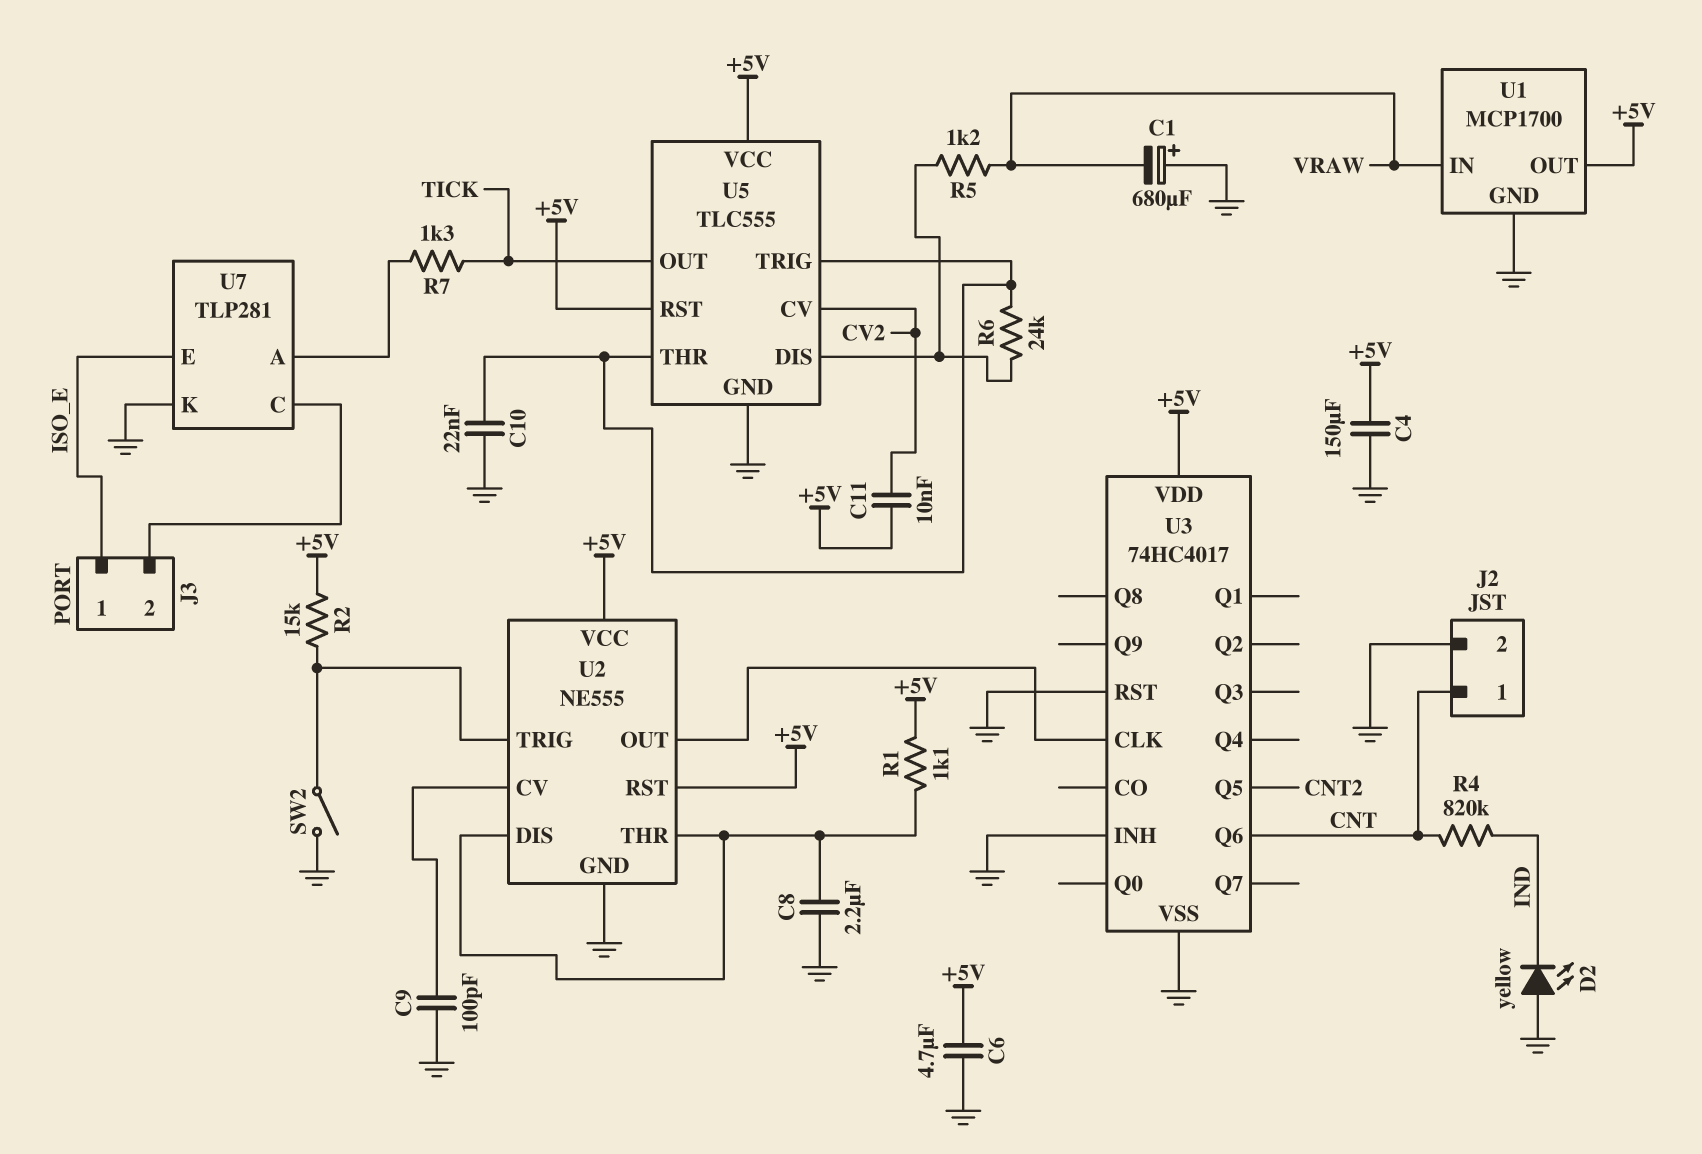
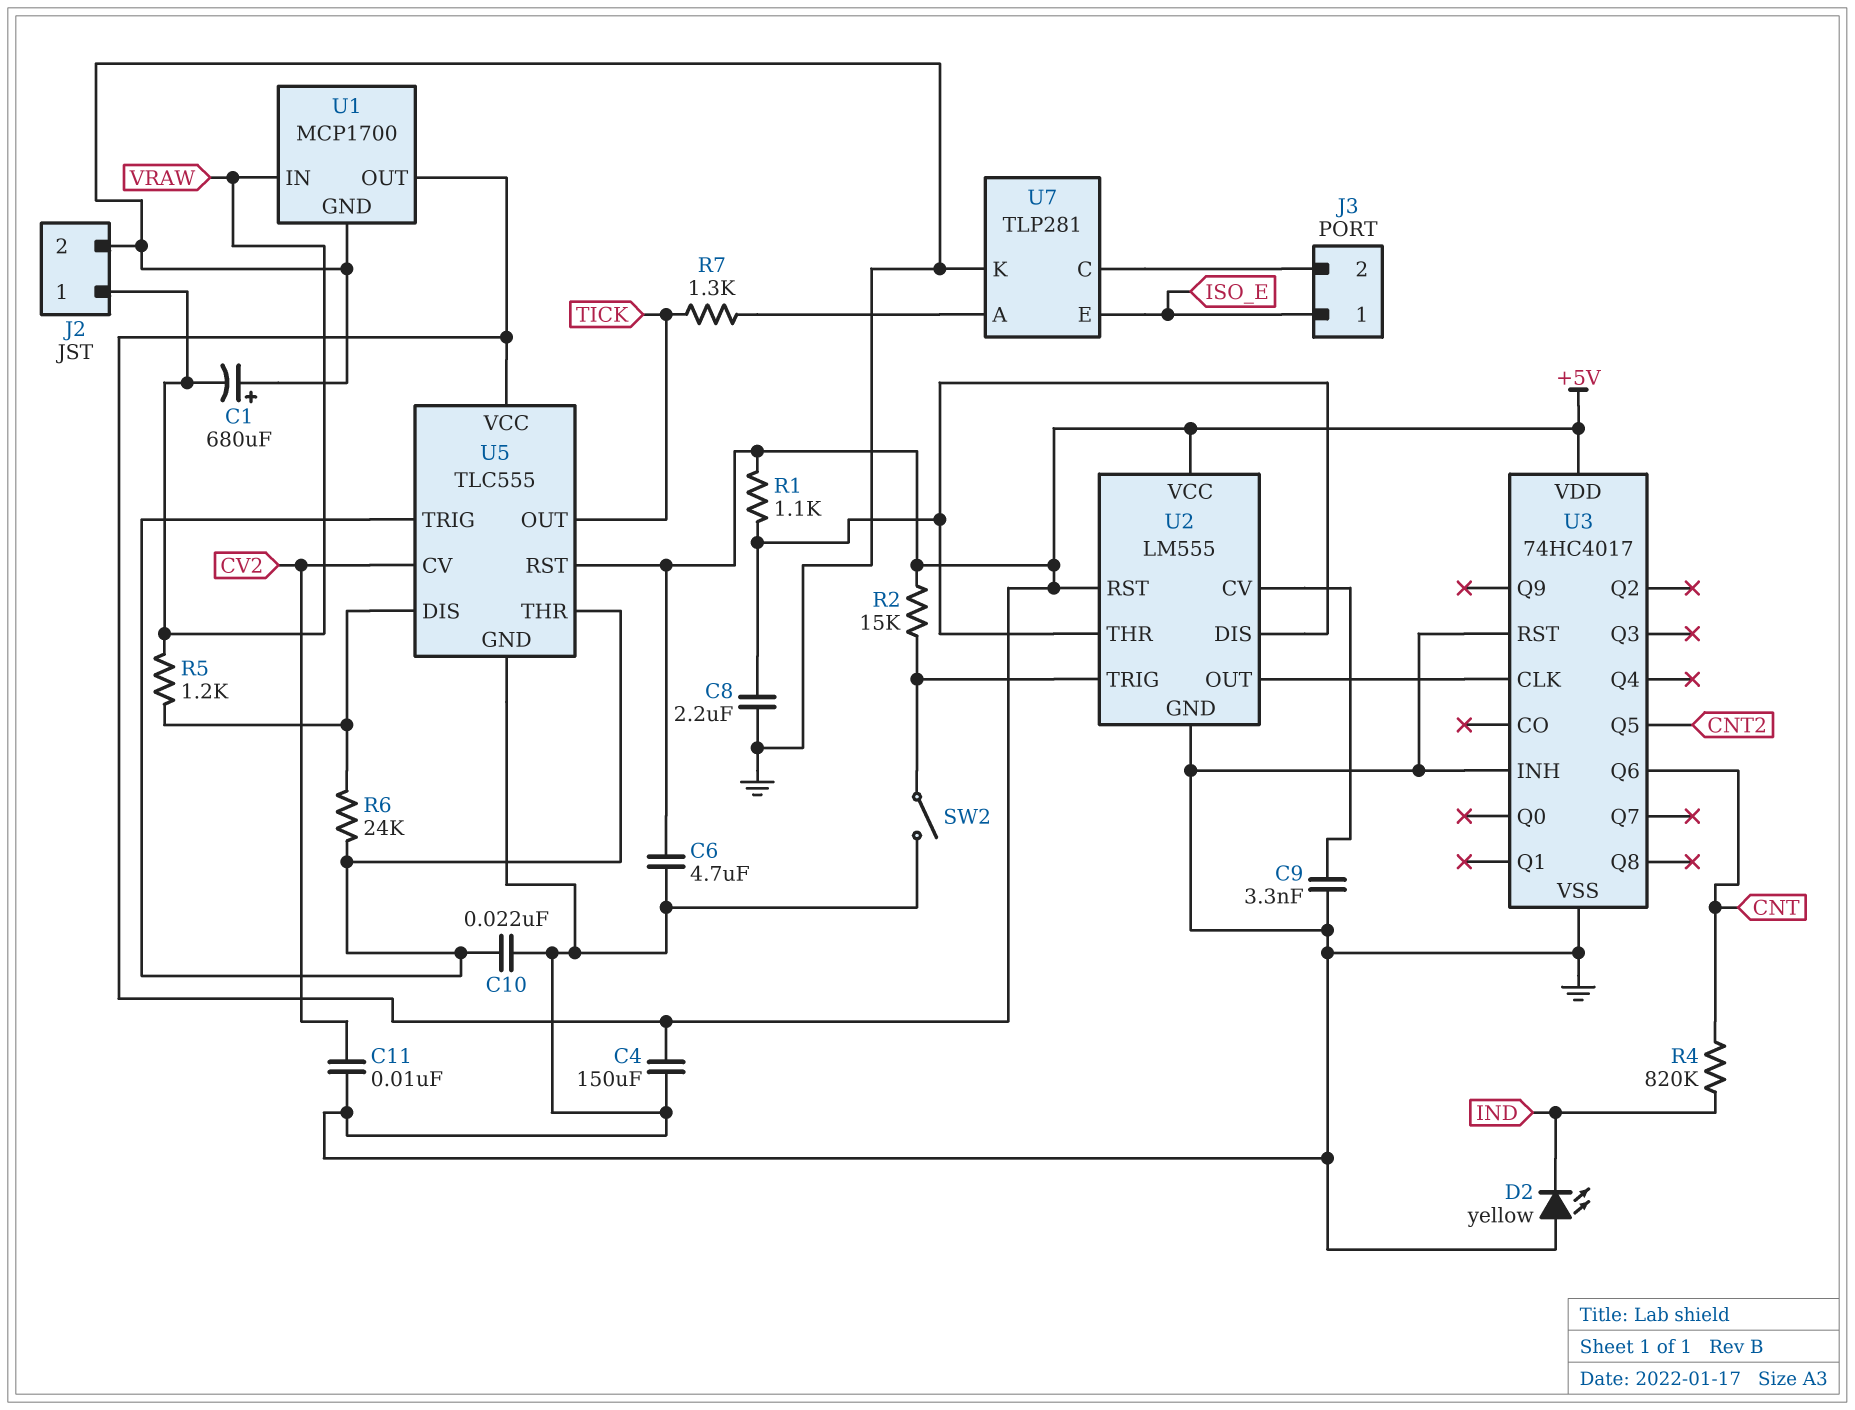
C9: 100pF (GND, U2/CV) -> 3.3nF (GND, U2/CV)
C11: 10nF (+5V, CV2) -> 10nF (CV2, GND)
J2 pin 1: CNT -> VRAW
U2: NE555 -> LM555

